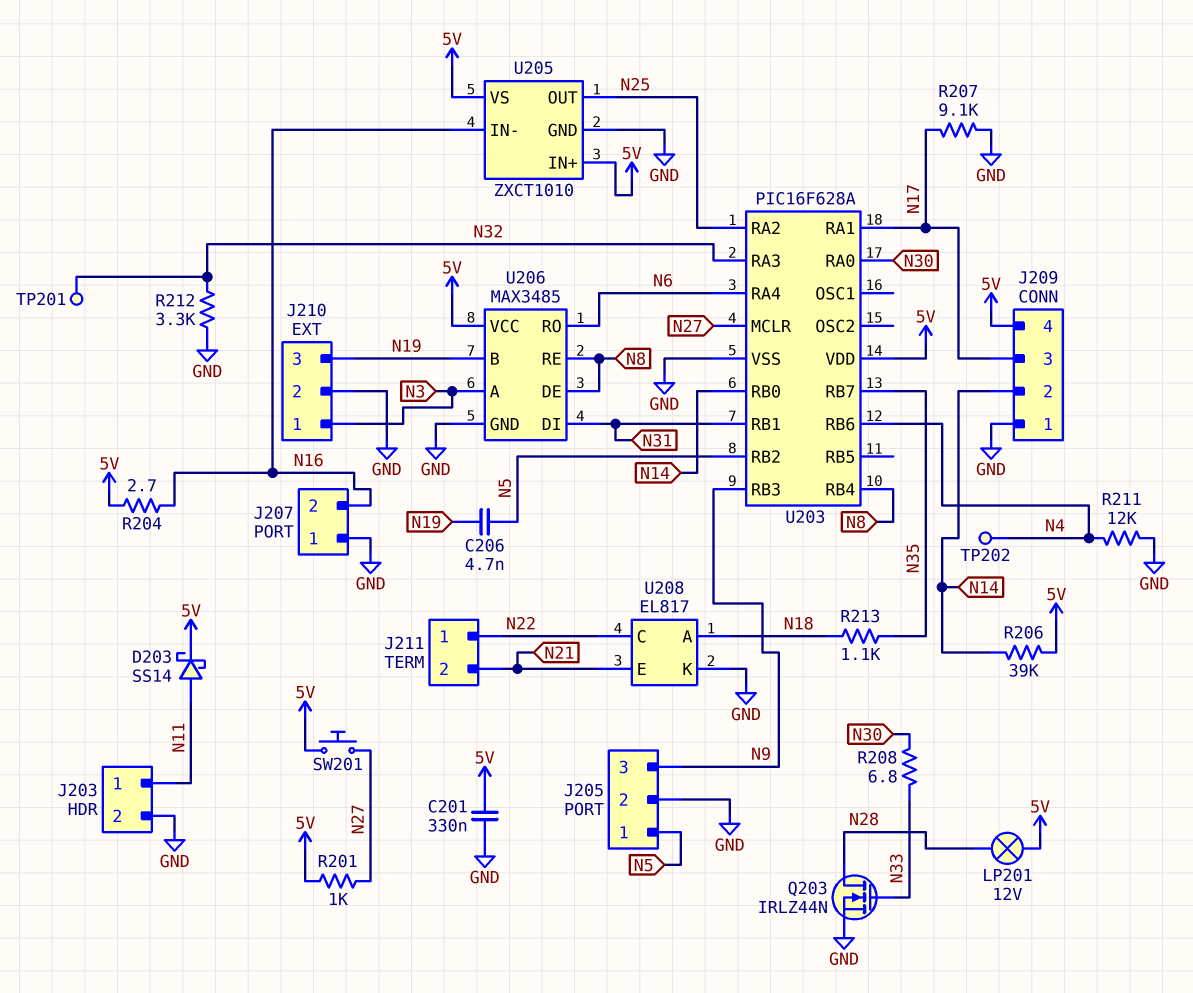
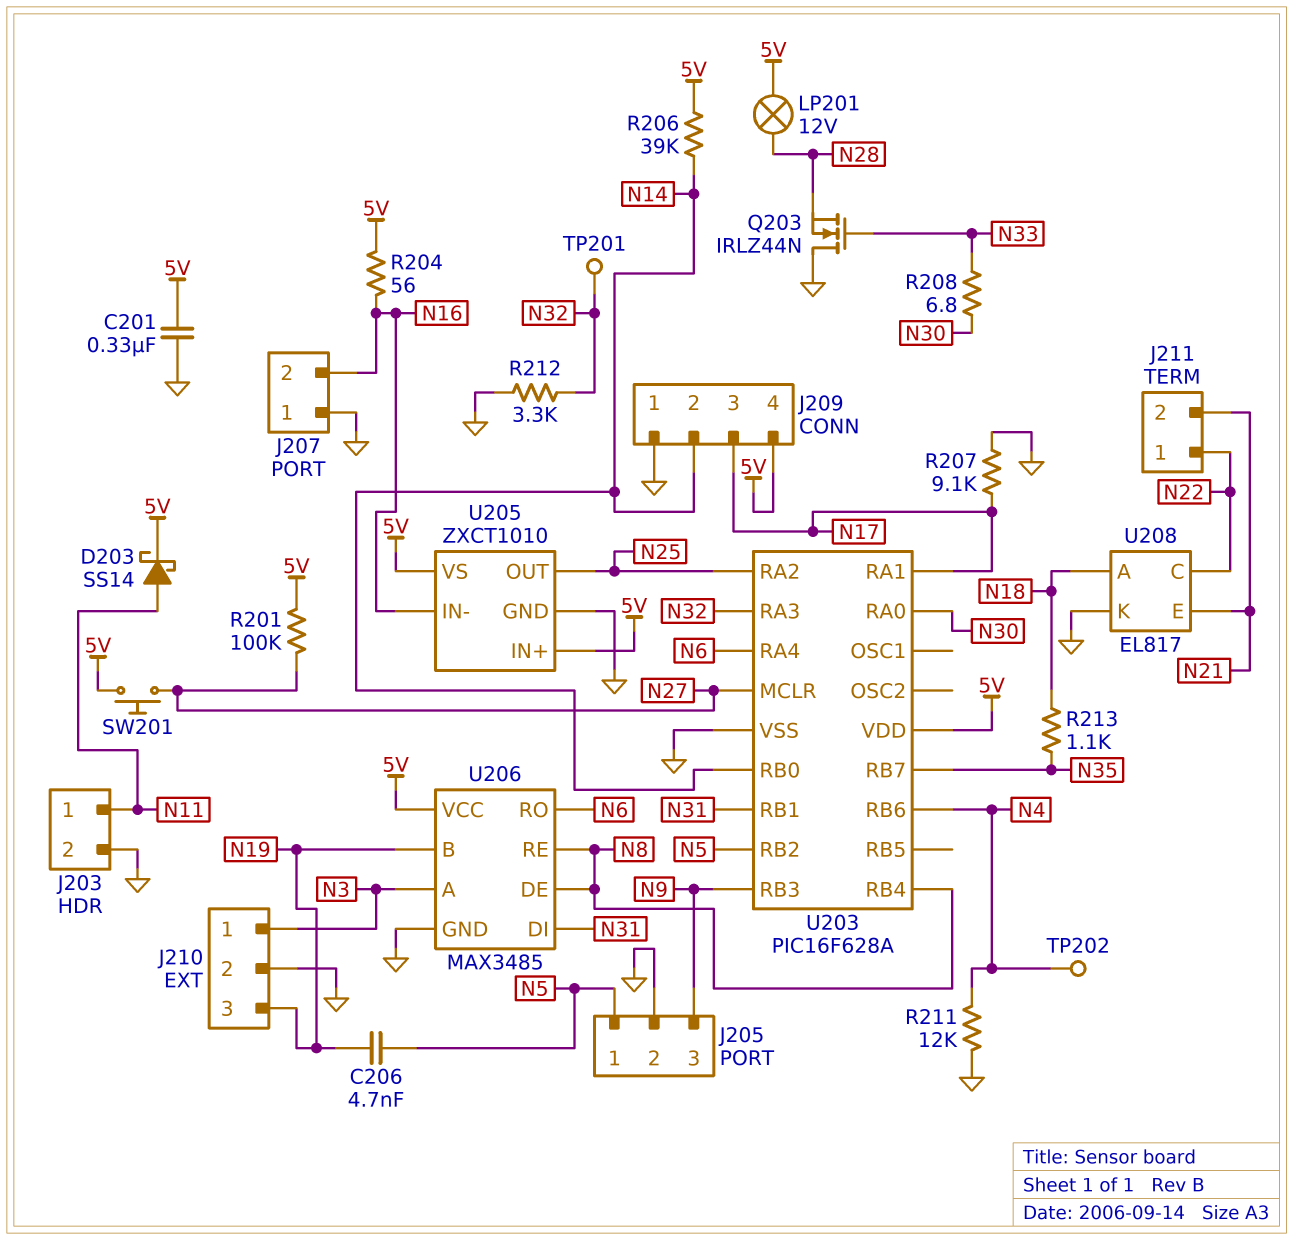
Q203: NMOS IRLZ44N (G N33, D N28, S GND) -> NMOS IRLZ44N (G N33, D GND, S N28)
R201: 1k (5V, N27) -> 100k (5V, N27)
R204: 2.7 (5V, N16) -> 56 (5V, N16)

